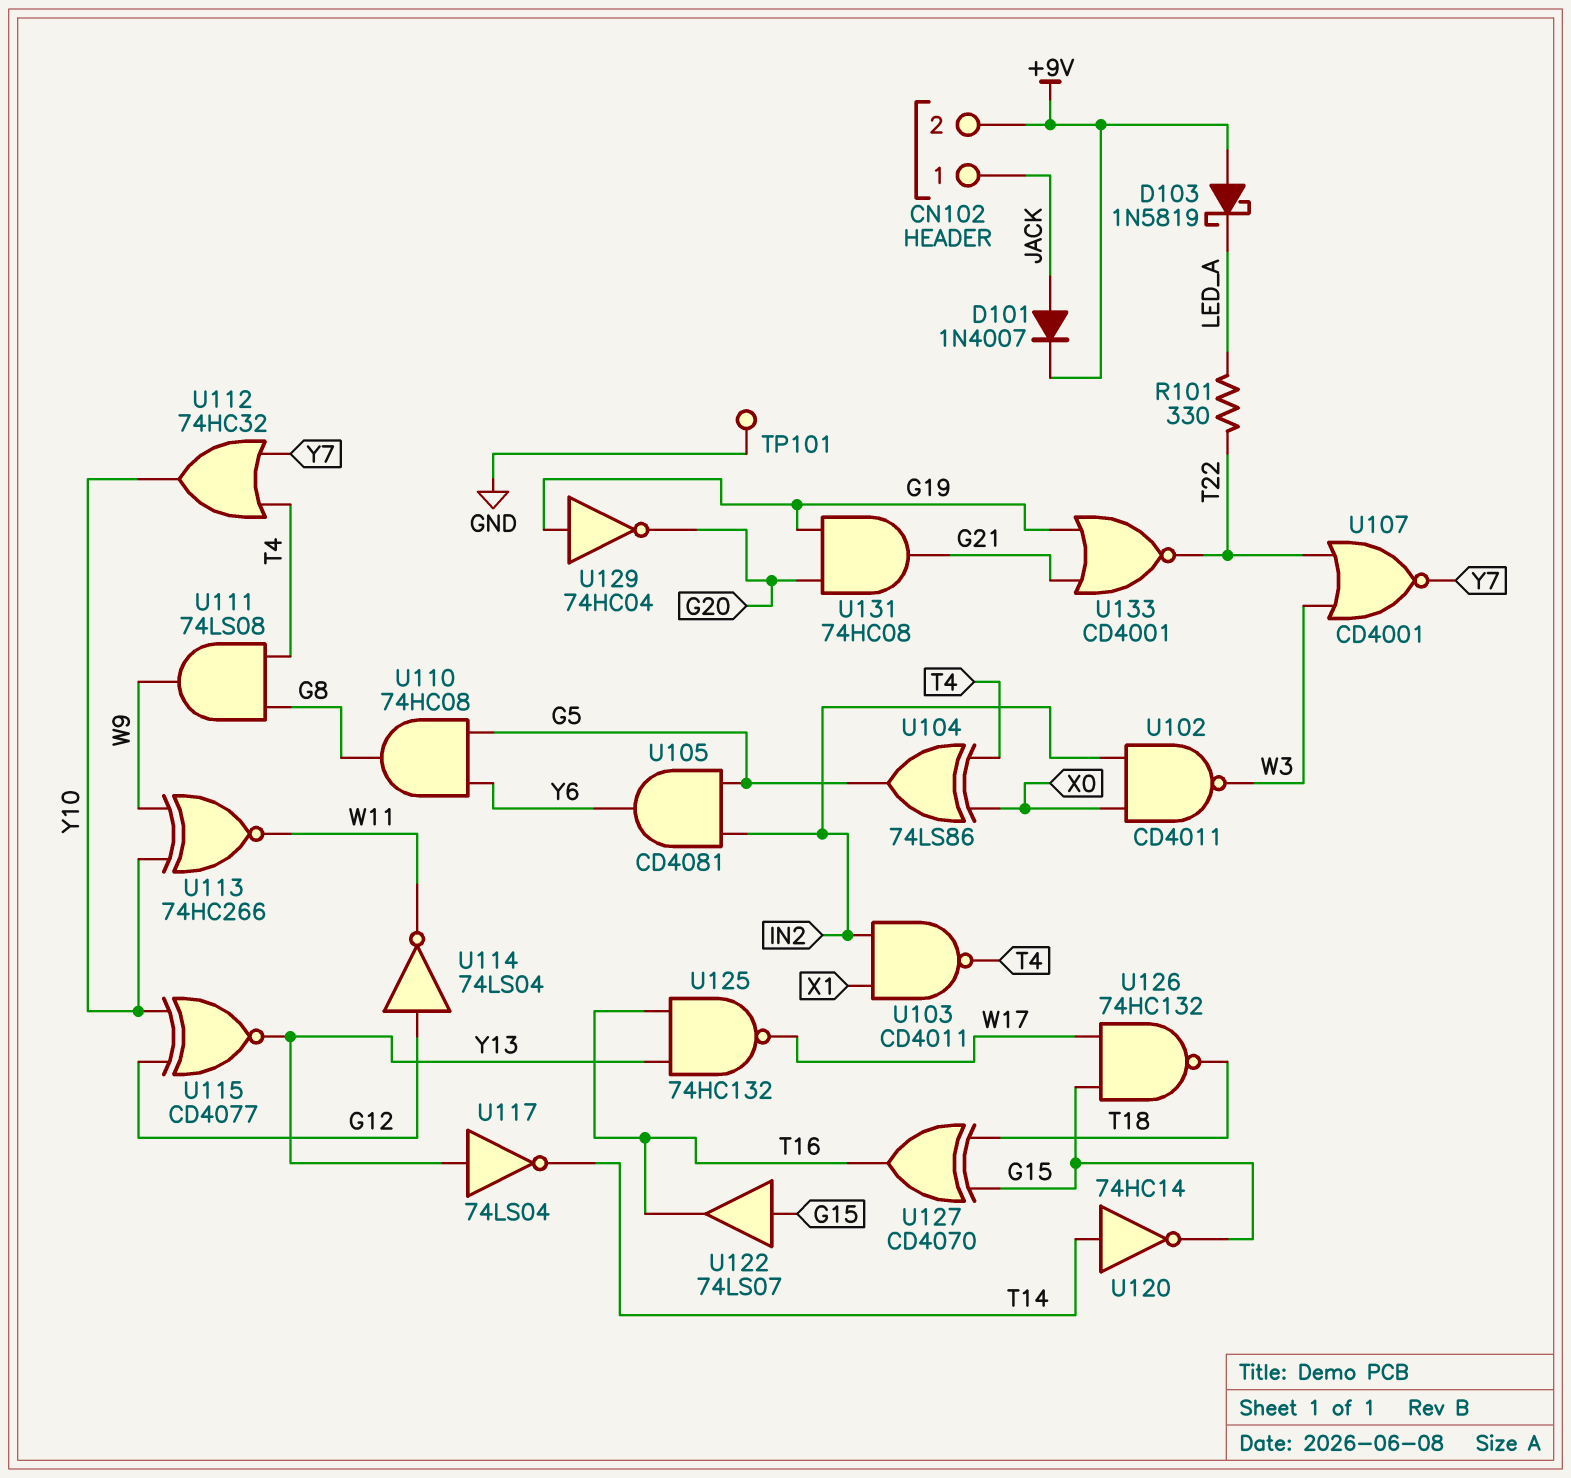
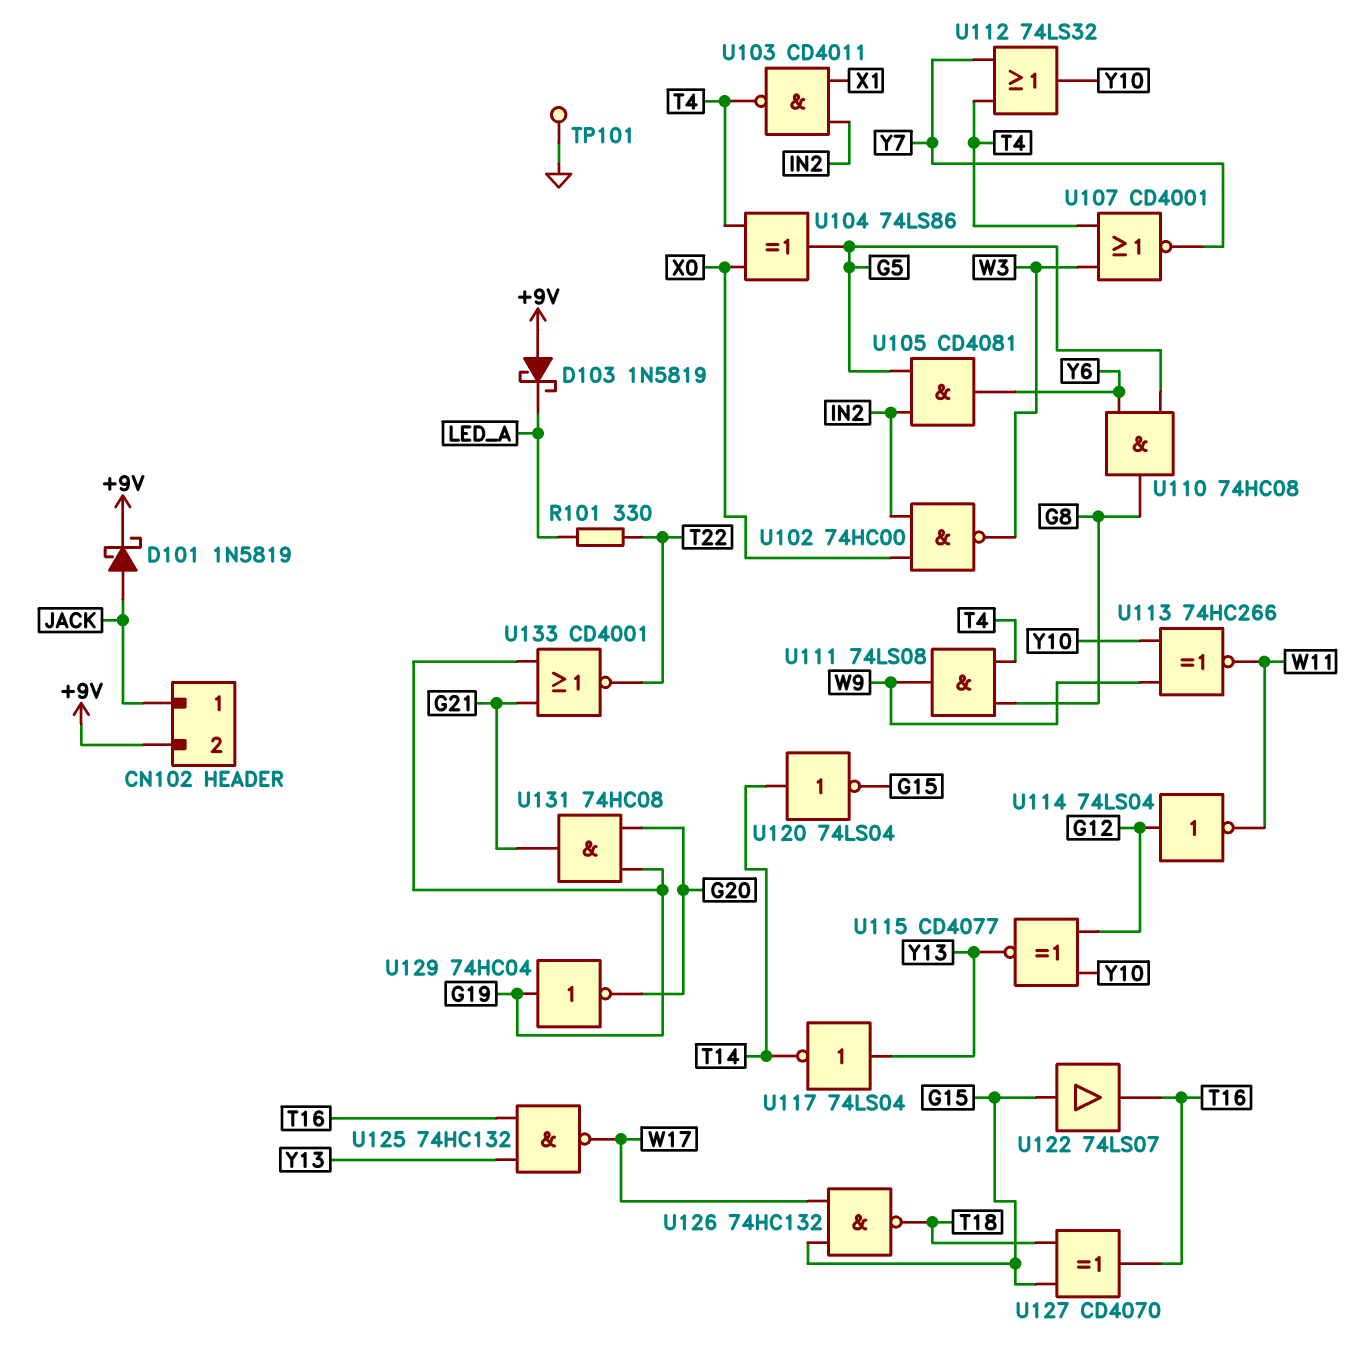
D101: diode 1N4007 (A JACK, K +9V) -> schottky 1N5819 (A JACK, K +9V)
U102: NAND CD4011 (in IN2, in X0, out W3) -> NAND 74HC00 (in IN2, in X0, out W3)
U107: NOR CD4001 (in T22, in W3, out Y7) -> NOR CD4001 (in T4, in W3, out Y7)
U112: OR 74HC32 (in T4, in Y7, out Y10) -> OR 74LS32 (in T4, in Y7, out Y10)
U120: NOT 74HC14 (in T14, out G15) -> NOT 74LS04 (in T14, out G15)

